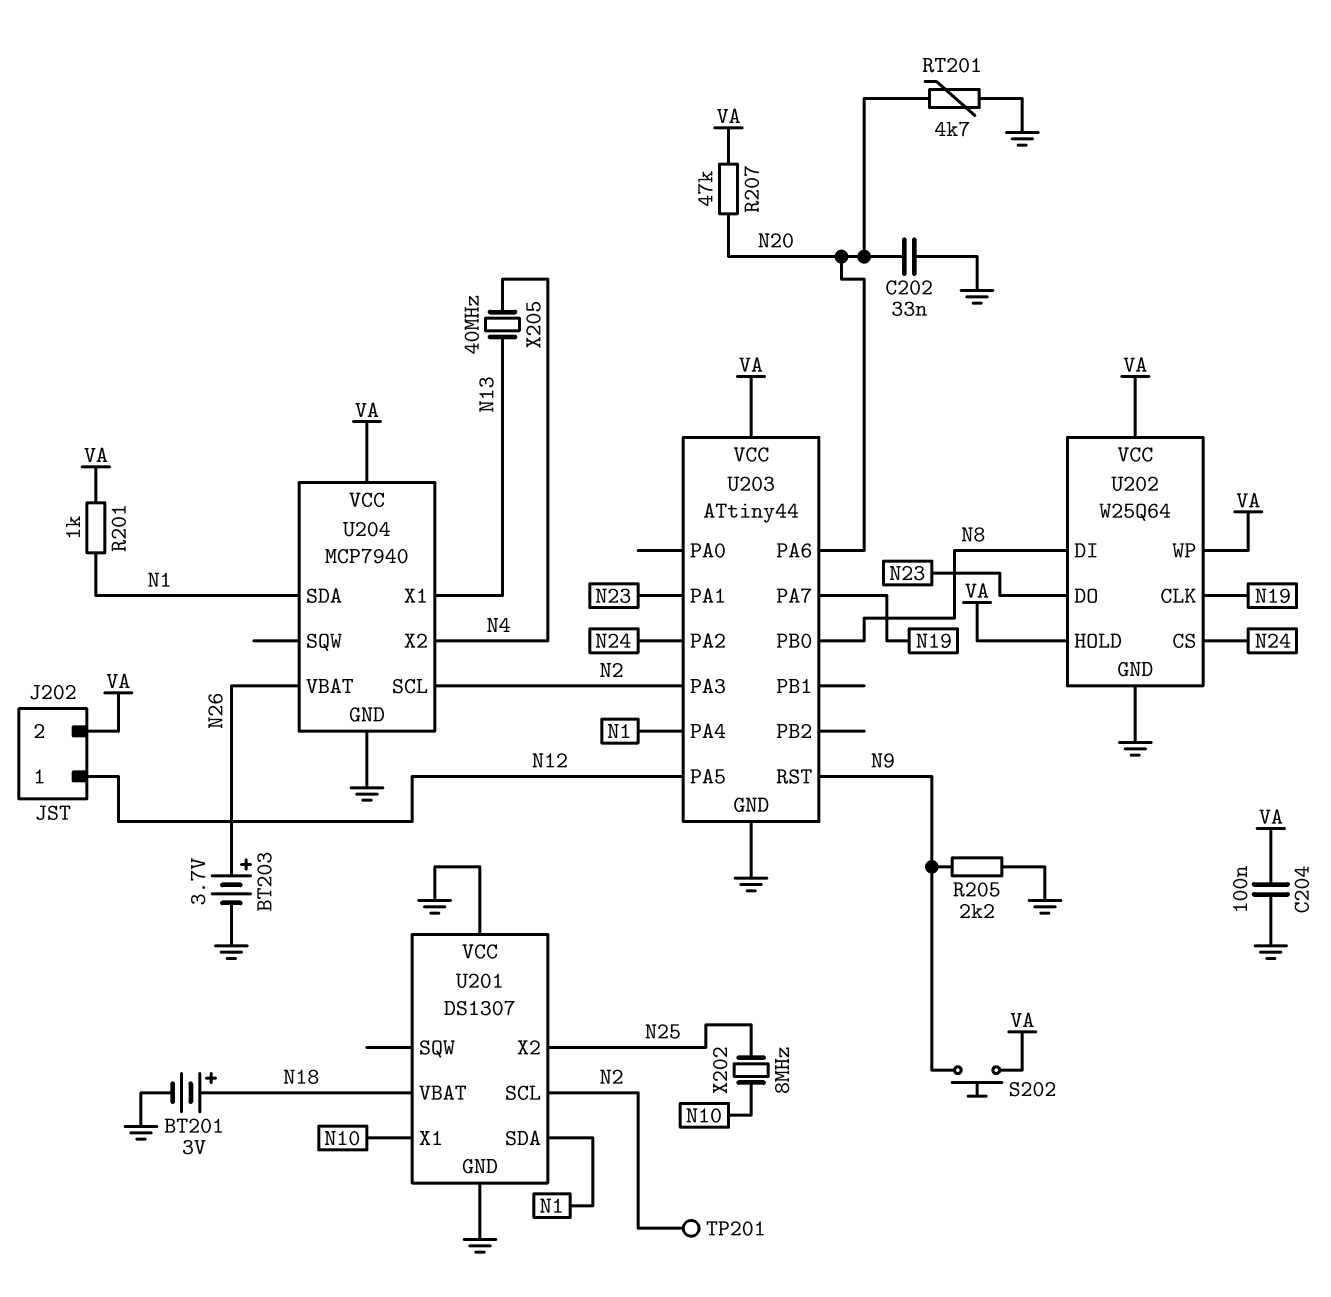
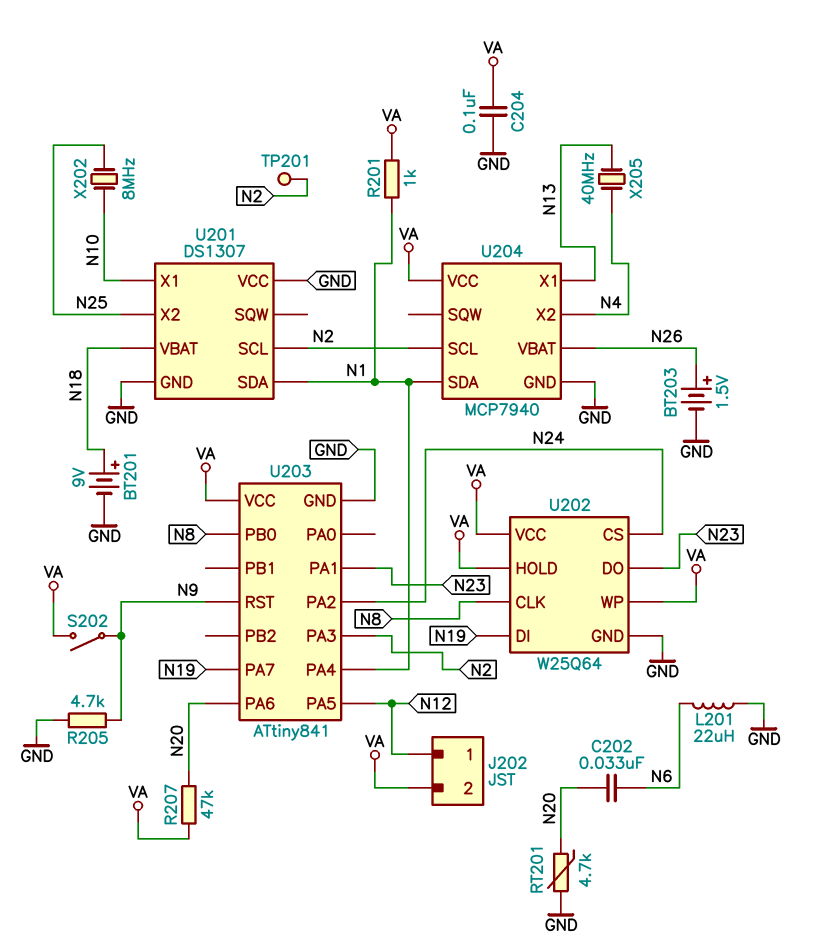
BT201: 3V (plus N18, minus GND) -> 9V (plus N18, minus GND)
BT203: 3.7V (plus N26, minus GND) -> 1.5V (plus N26, minus GND)
C202: 33nF (GND, N20) -> 33nF (N6, N20)
L201: none -> 22uH (GND, N6)
R205: 2.2k (GND, N9) -> 4.7k (GND, N9)
S202: button (N9, VA) -> switch (N9, VA)
U202 pin CLK: N19 -> N8
U202 pin DI: N8 -> N19
U203: ATtiny44 -> ATtiny841

